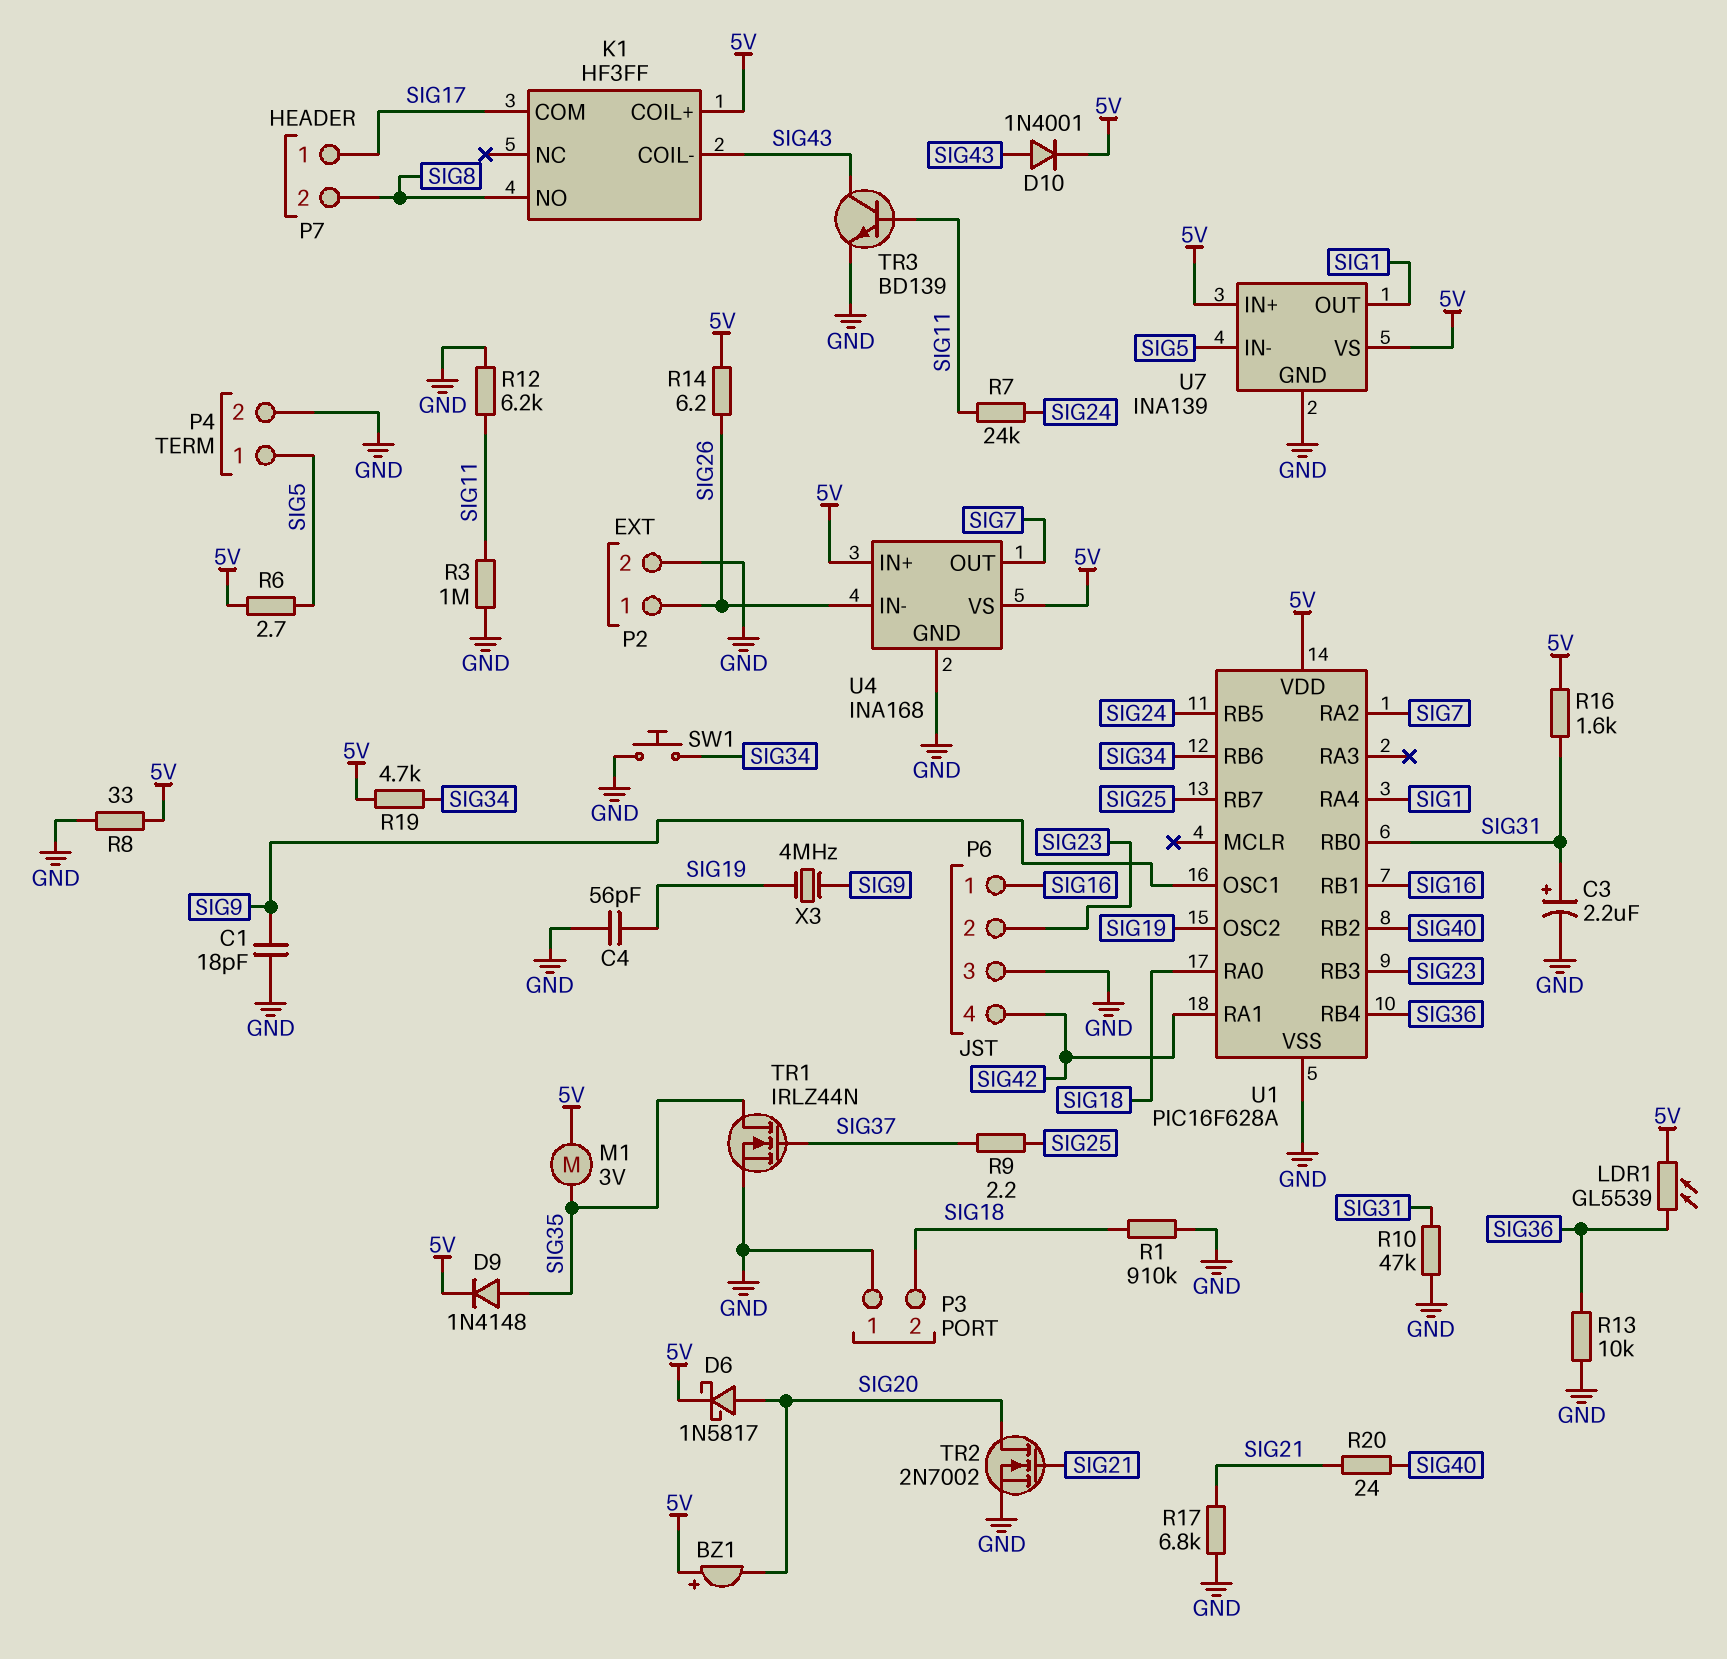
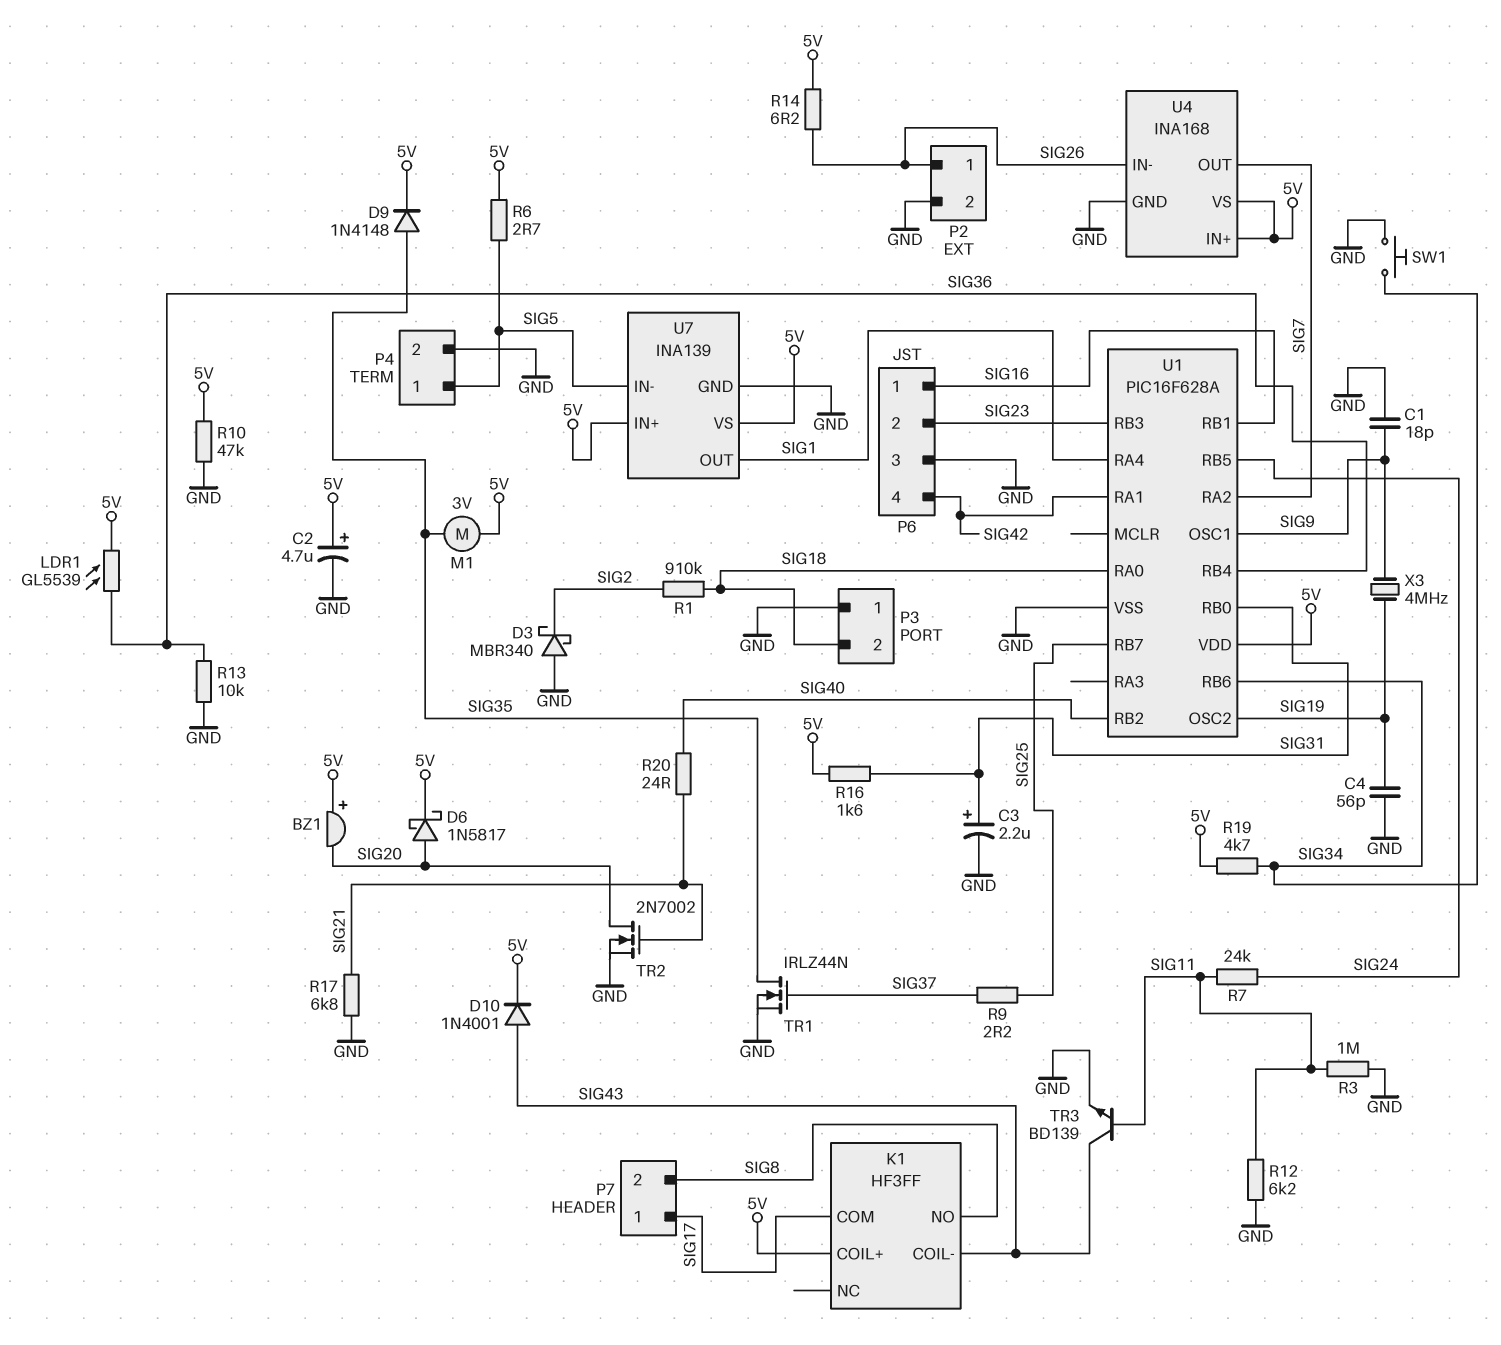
C2: none -> 4.7uF (plus 5V, minus GND)
D3: none -> schottky MBR340 (A GND, K SIG2)
R1: 910k (GND, SIG18) -> 910k (SIG2, SIG18)
R8: 33 (5V, GND) -> none
R10: 47k (GND, SIG31) -> 47k (5V, GND)

